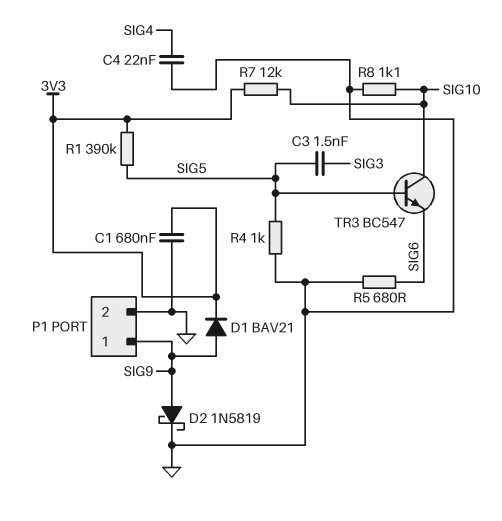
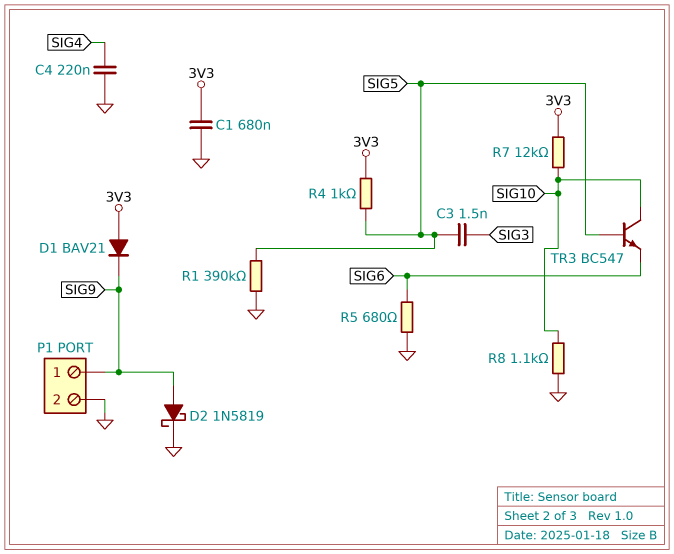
C4: 22nF (GND, SIG4) -> 220nF (GND, SIG4)
D1: diode BAV21 (A SIG9, K 3V3) -> diode BAV21 (A 3V3, K SIG9)
R1: 390k (3V3, SIG5) -> 390k (GND, SIG5)
R4: 1k (GND, SIG5) -> 1k (3V3, SIG5)

